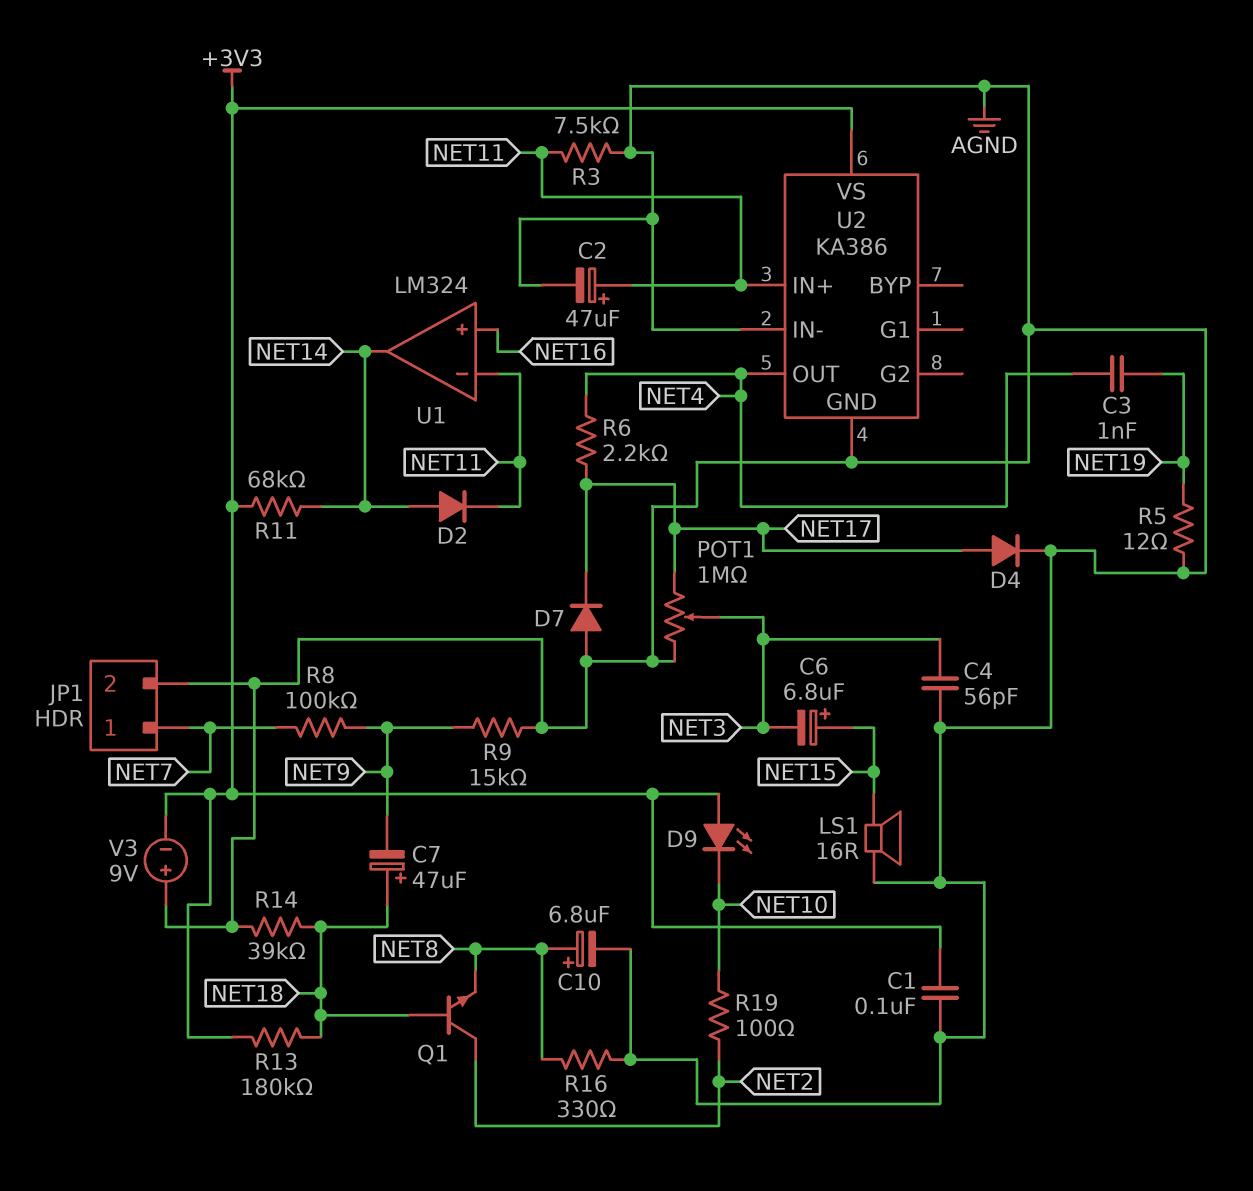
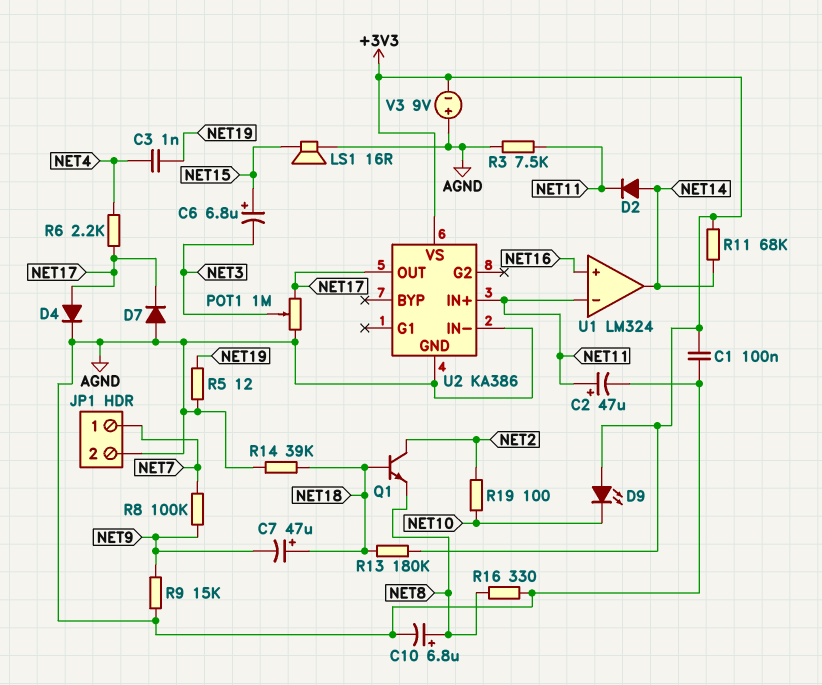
C4: 56pF (AGND, NET3) -> none
U2 pin OUT: NET4 -> NET17

